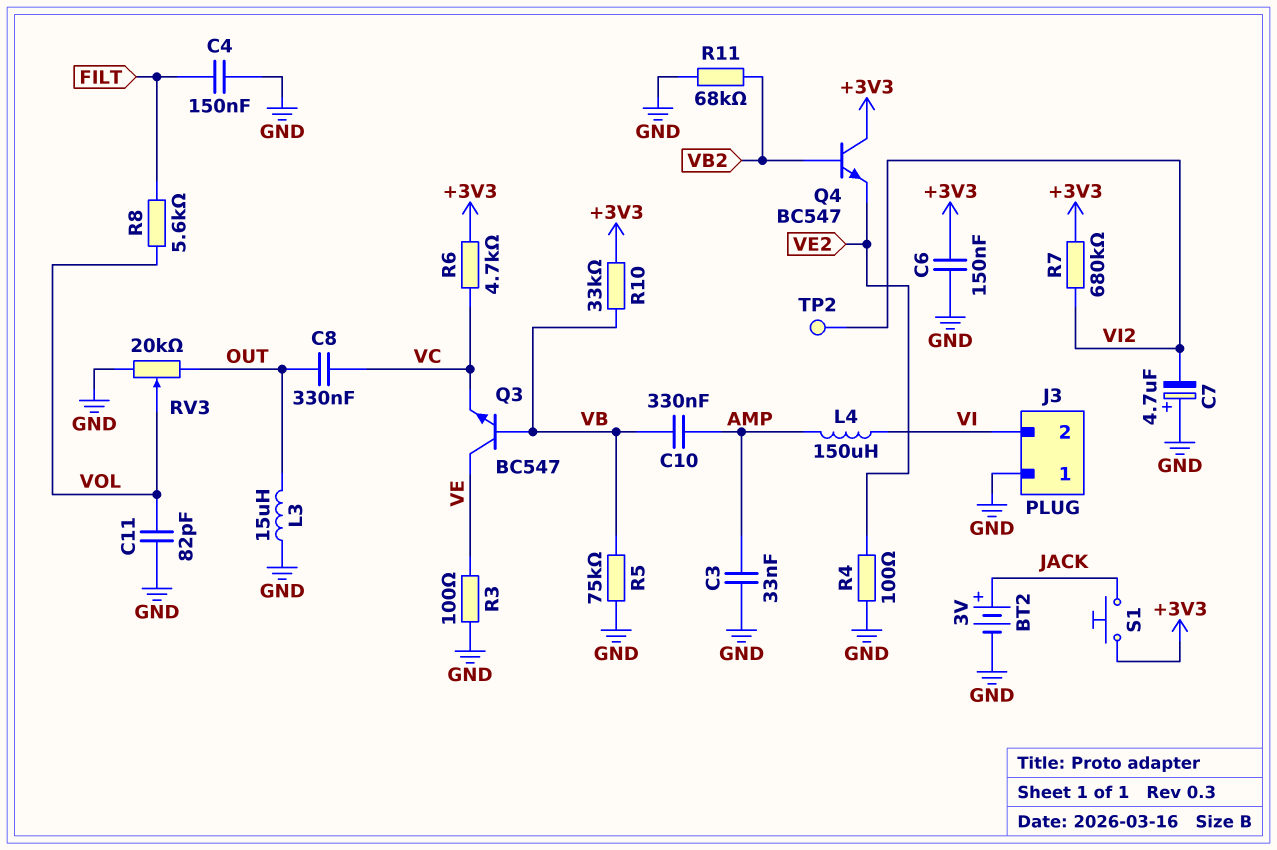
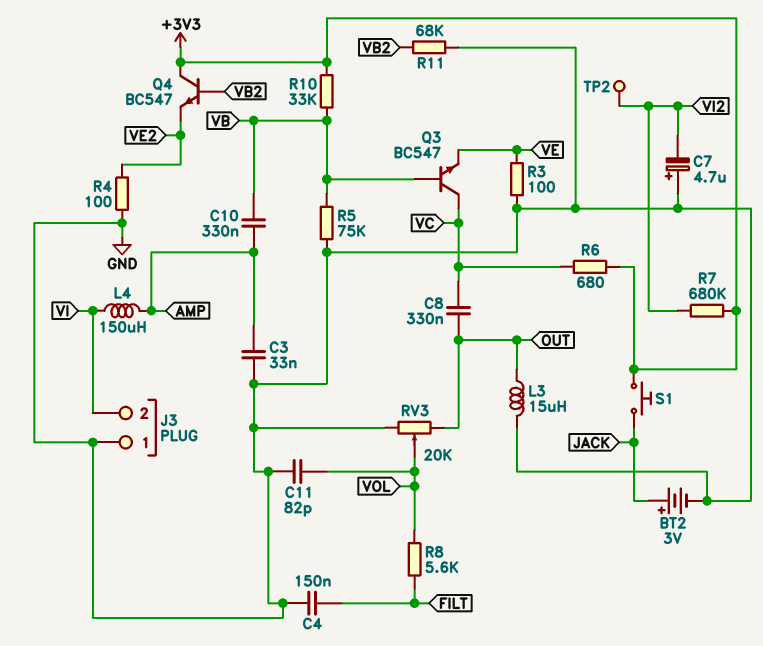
C6: 150nF (+3V3, GND) -> none
Q3: NPN BC547 (B VB, C VE, E VC) -> NPN BC547 (B VB, C VC, E VE)
R6: 4.7k (+3V3, VC) -> 680 (+3V3, VC)

